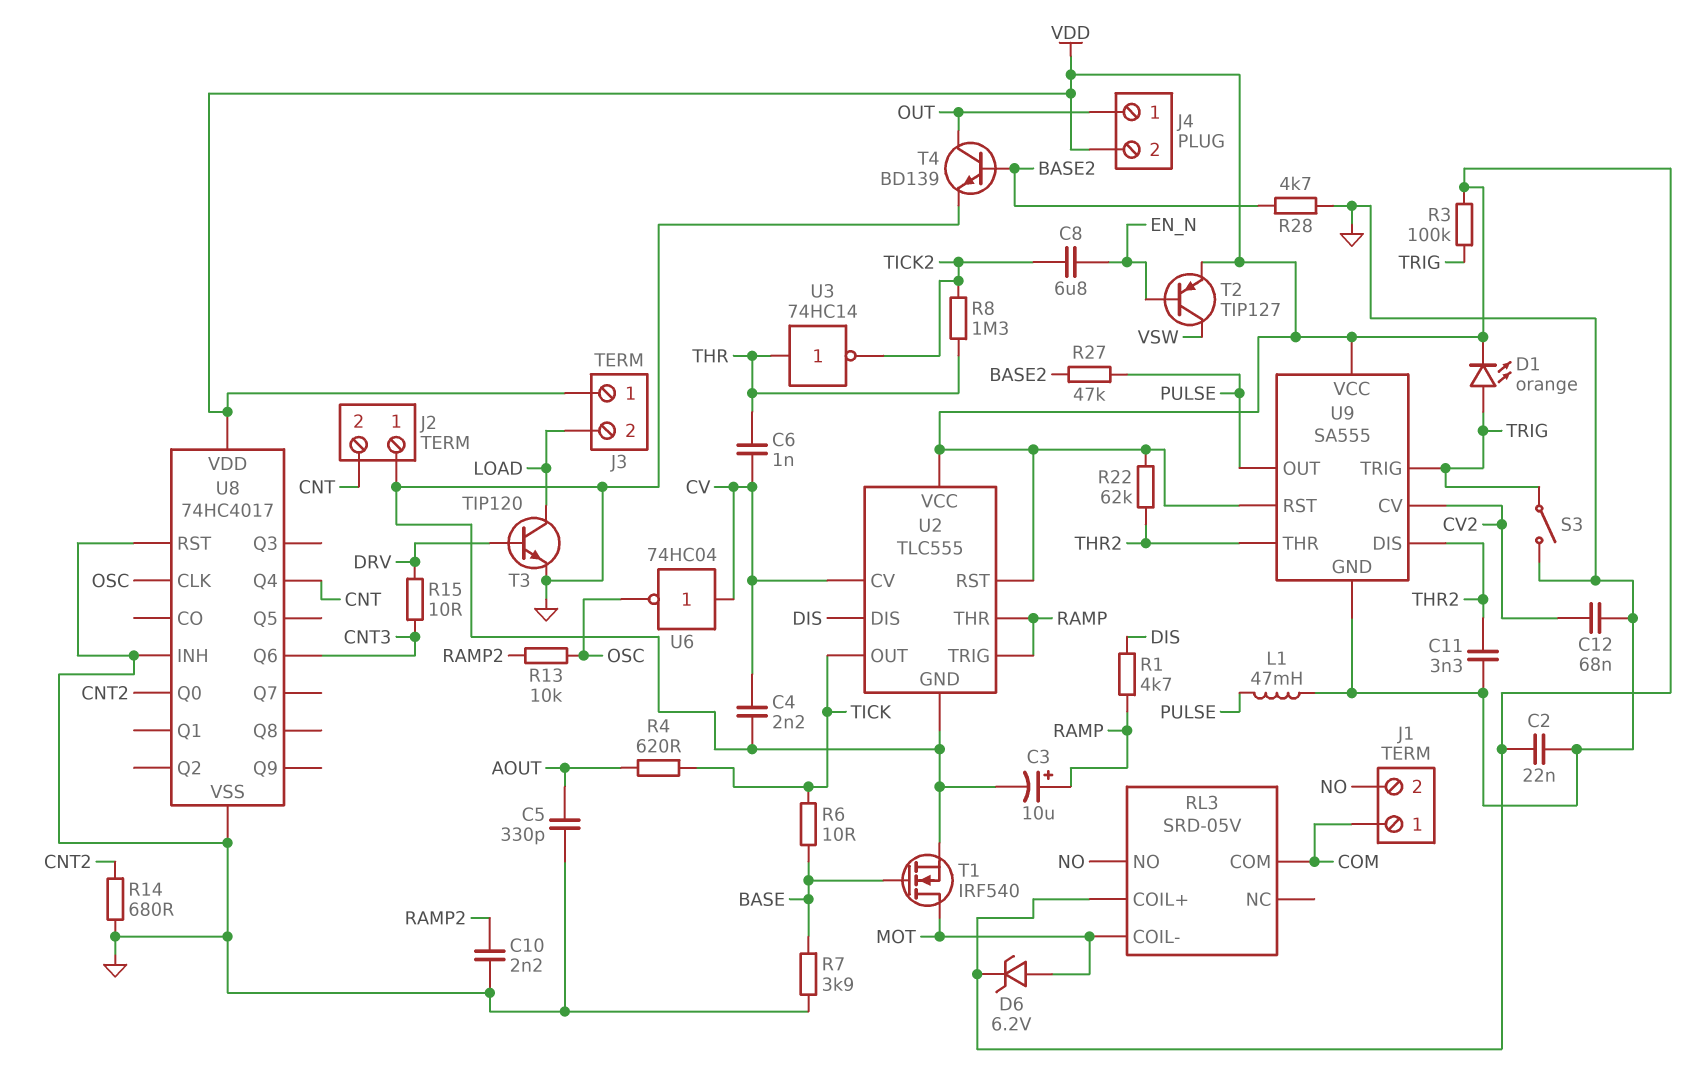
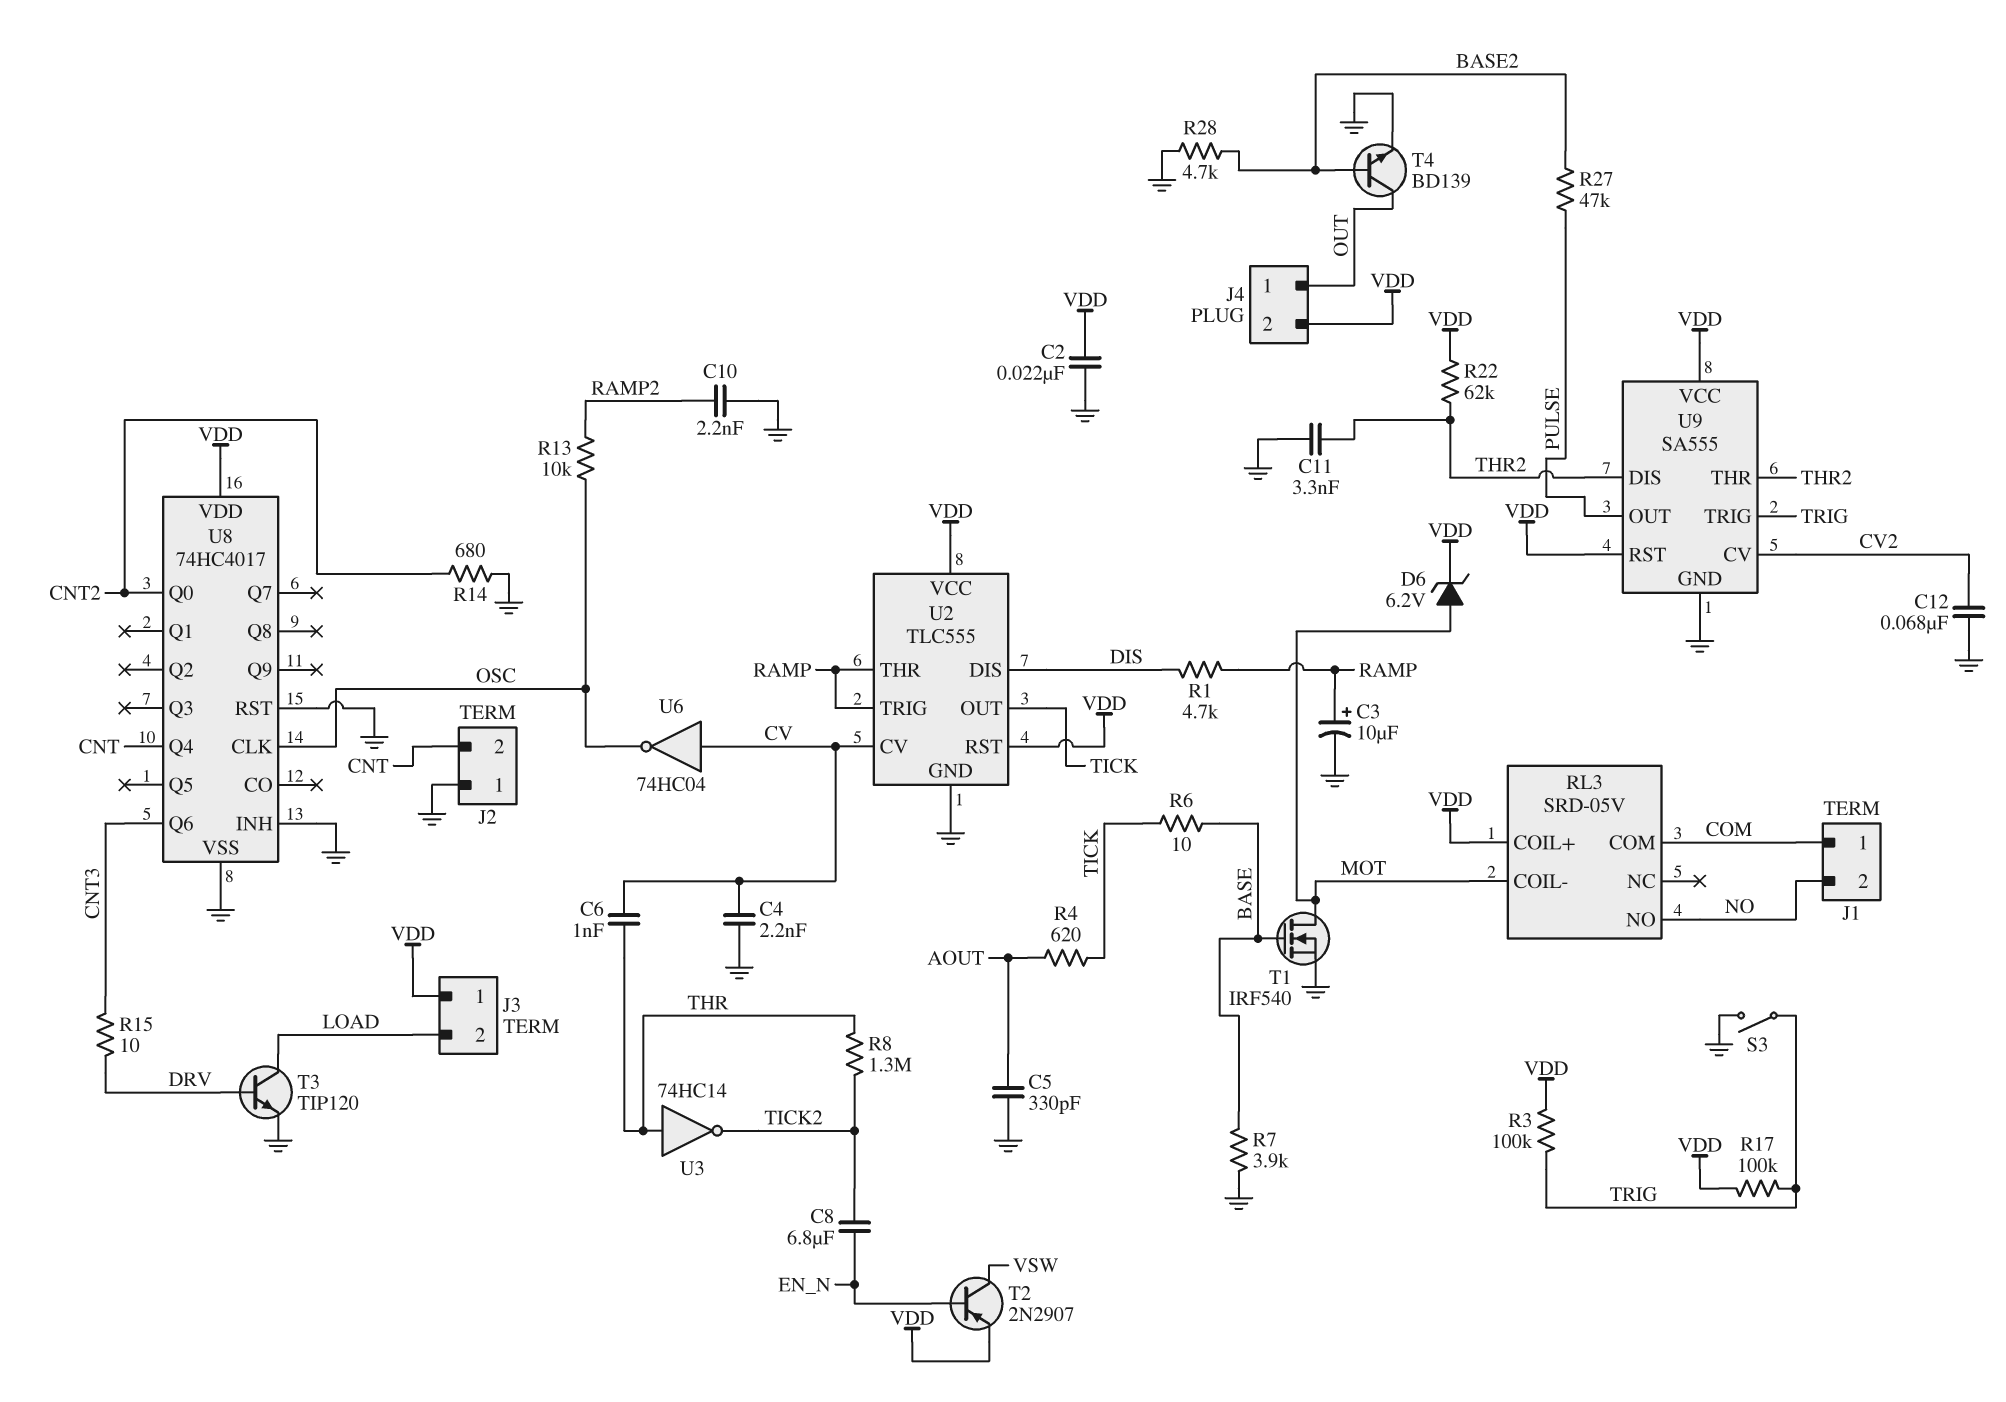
D1: LED orange (A TRIG, K VDD) -> none
L1: 47mH (GND, PULSE) -> none
R17: none -> 100k (TRIG, VDD)
T2: PNP TIP127 (B EN_N, C VSW, E VDD) -> PNP 2N2907 (B EN_N, C VSW, E VDD)

